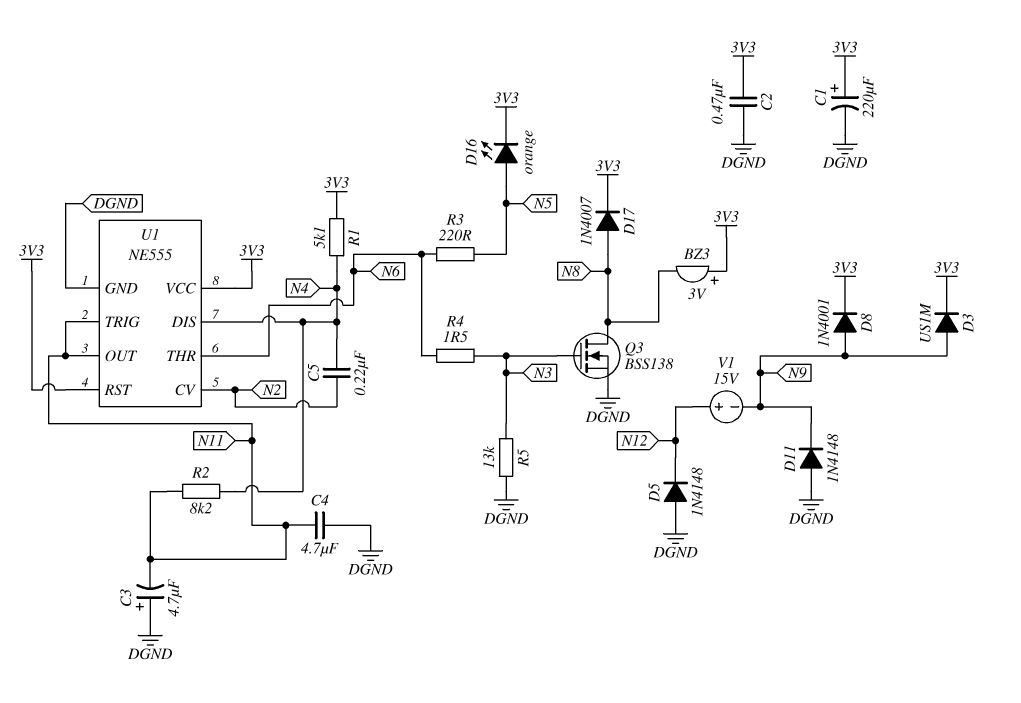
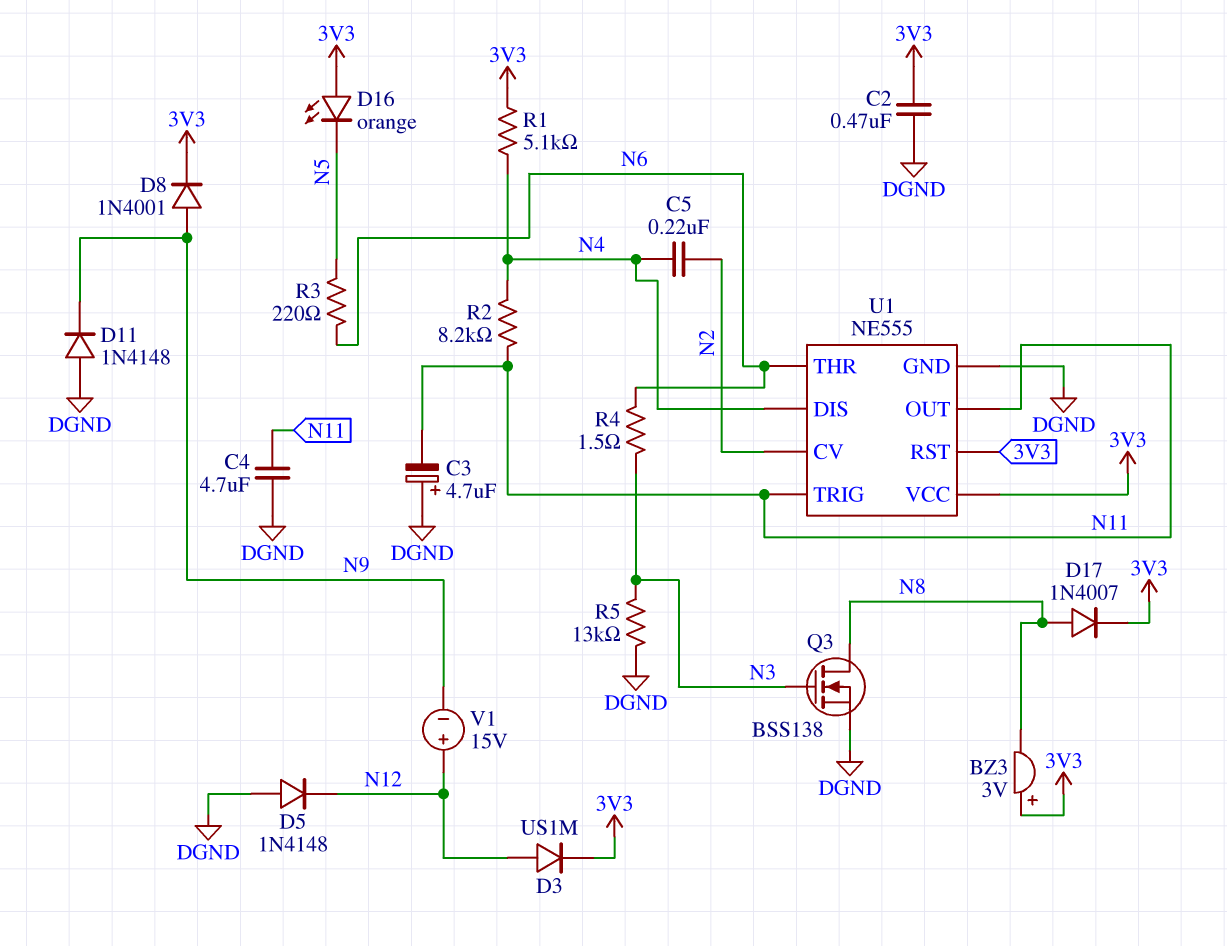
C1: 220uF (plus 3V3, minus DGND) -> none
D3: diode US1M (A N9, K 3V3) -> diode US1M (A N12, K 3V3)
D16: LED orange (A N5, K 3V3) -> LED orange (A 3V3, K N5)

